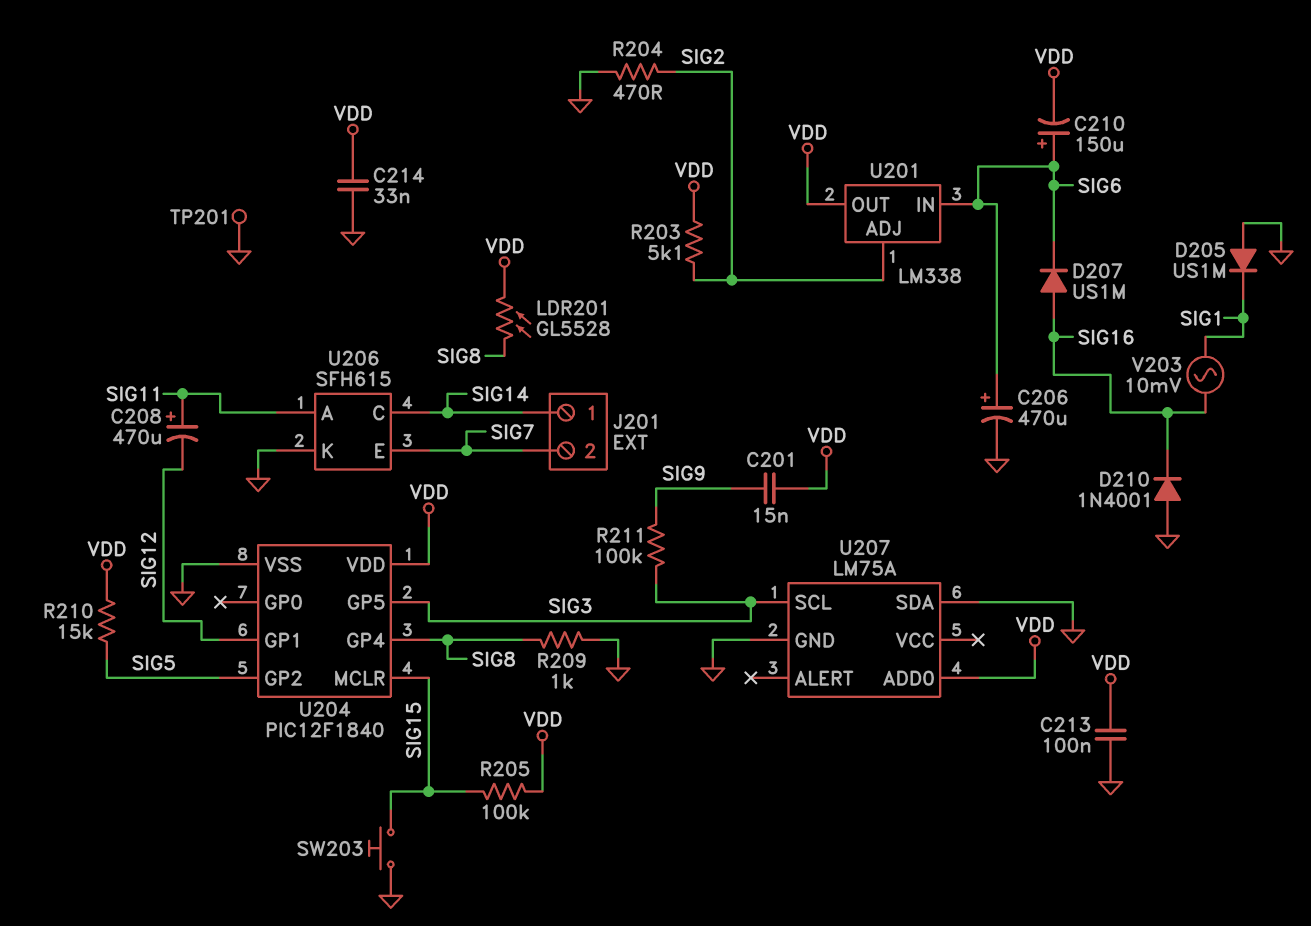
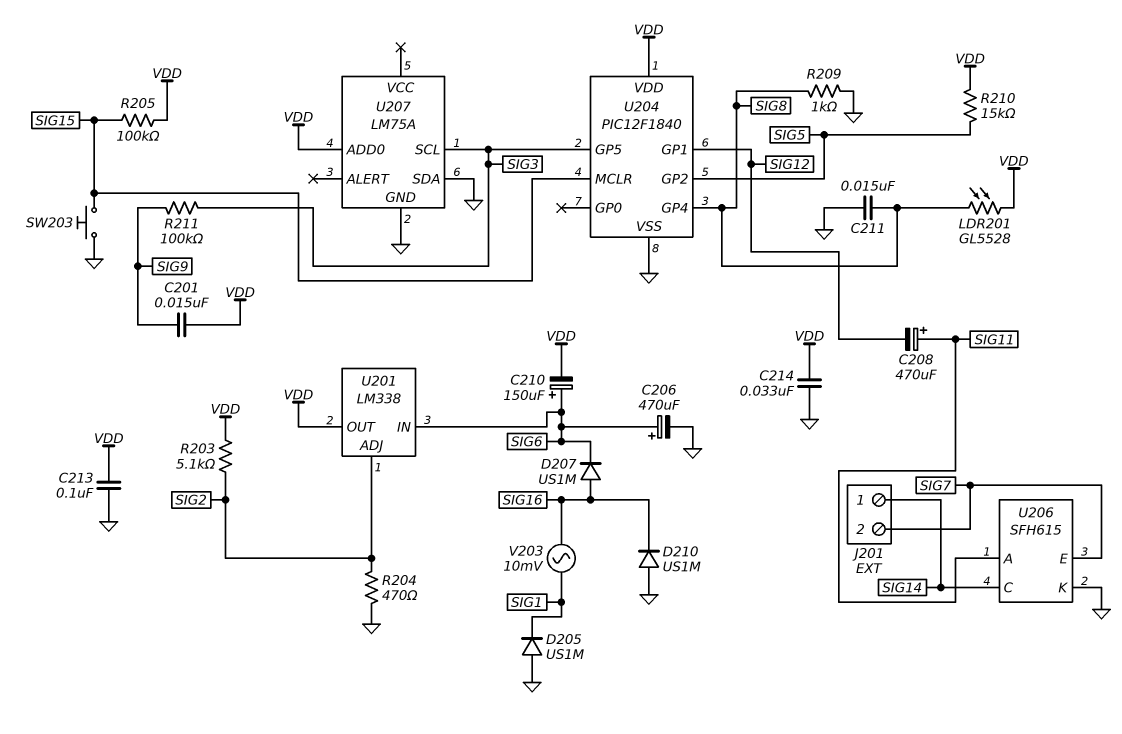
C211: none -> 15nF (GND, SIG8)
D210: diode 1N4001 (A GND, K SIG16) -> diode US1M (A GND, K SIG16)
TP201: test point (GND) -> none

